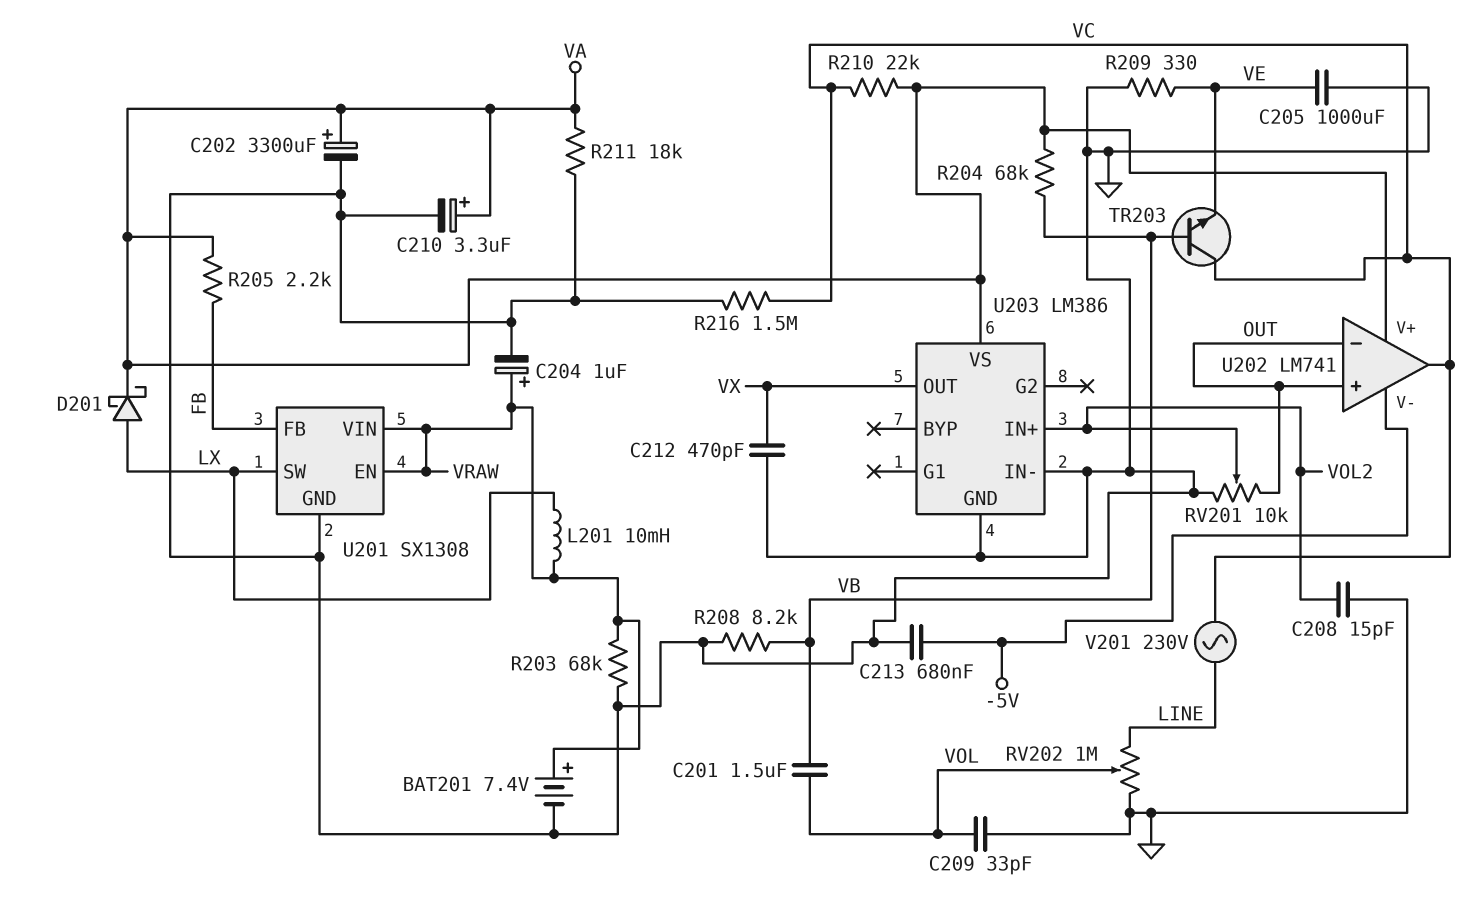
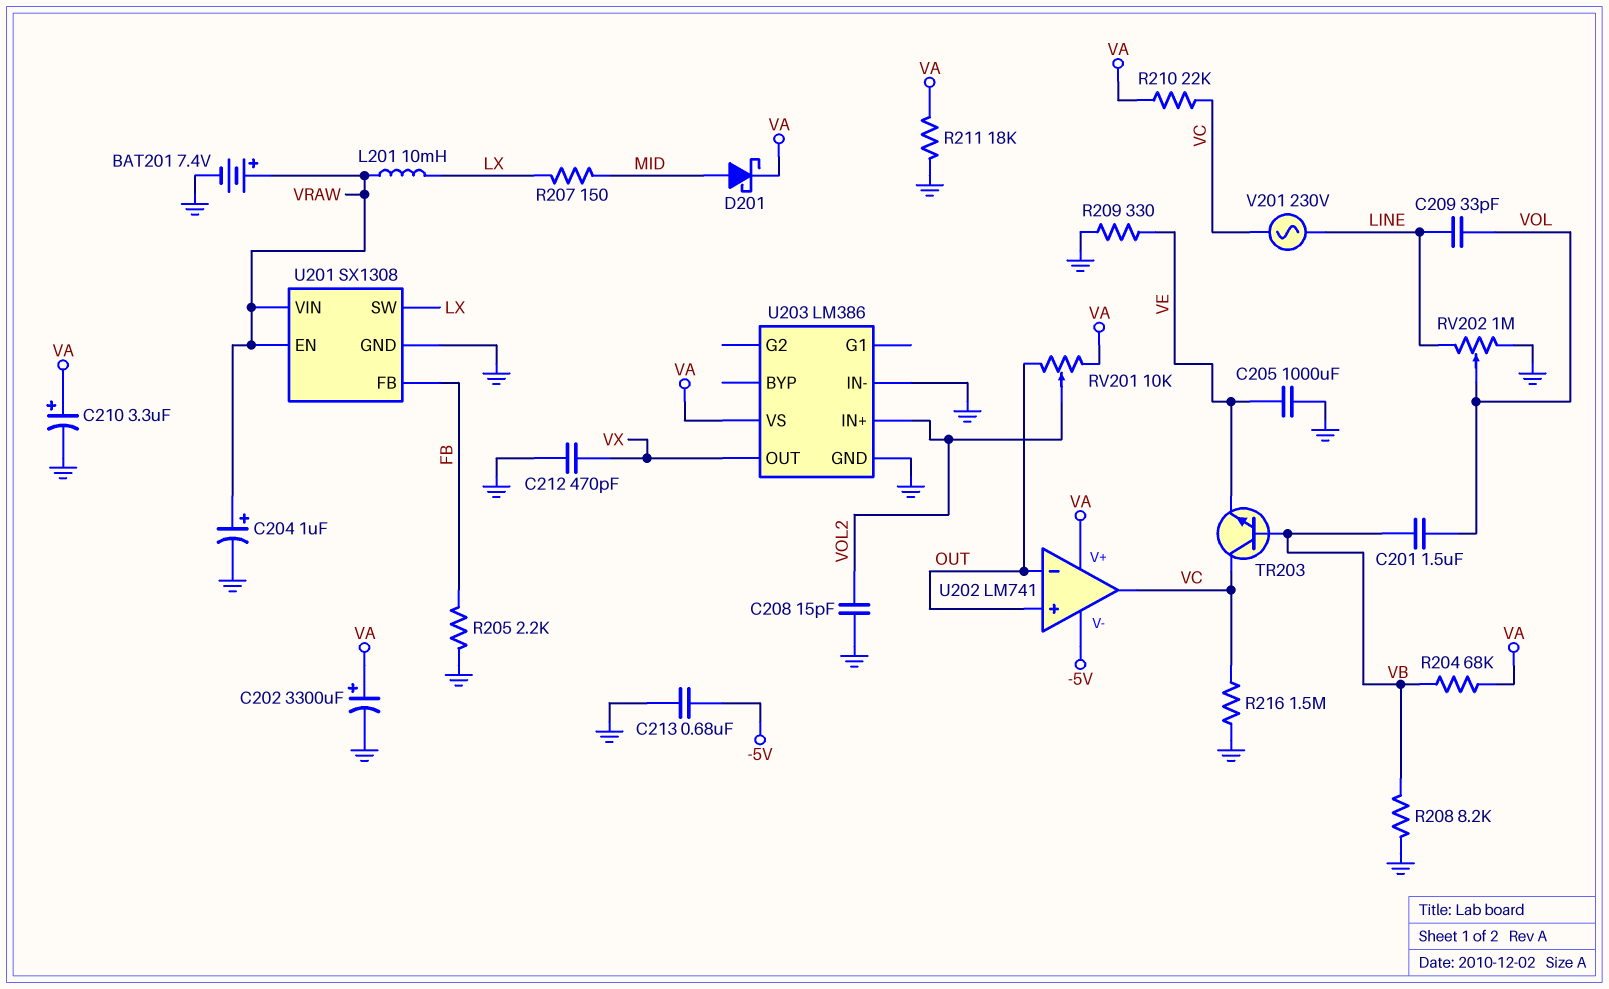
C209: 33pF (GND, VOL) -> 33pF (LINE, VOL)
D201: schottky (A LX, K VA) -> schottky (A MID, K VA)
R203: 68k (GND, VRAW) -> none
R205: 2.2k (FB, VA) -> 2.2k (FB, GND)
R207: none -> 150 (LX, MID)
RV201: 10k (GND, OUT, wiper VOL2) -> 10k (OUT, VA, wiper VOL2)

